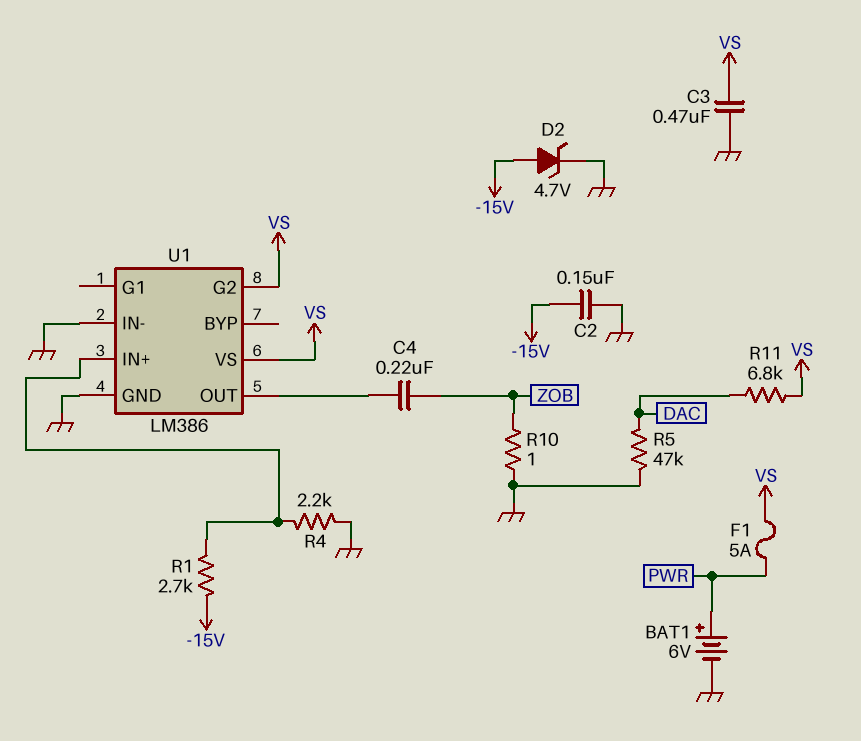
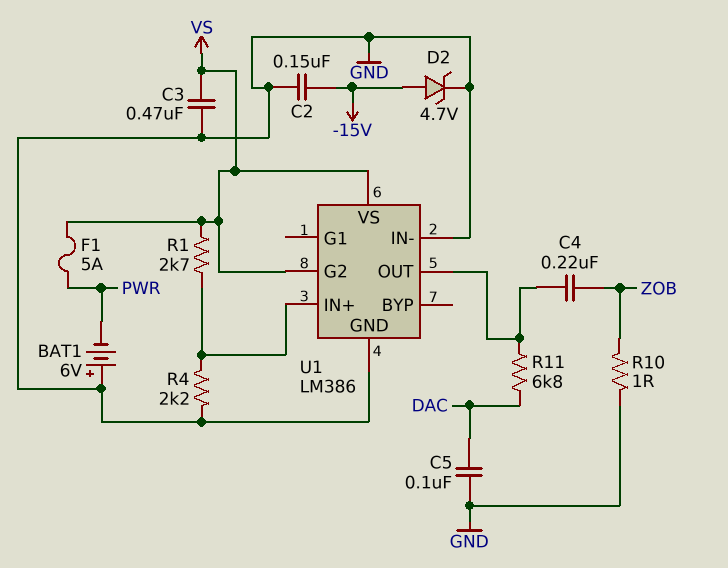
BAT1: 6V (plus PWR, minus GND) -> 6V (plus GND, minus PWR)
C5: none -> 100nF (DAC, GND)
R1: 2.7k (-15V, U1/IN+) -> 2.7k (U1/IN+, VS)
R5: 47k (DAC, GND) -> none
R11: 6.8k (DAC, VS) -> 6.8k (DAC, U1/OUT)

